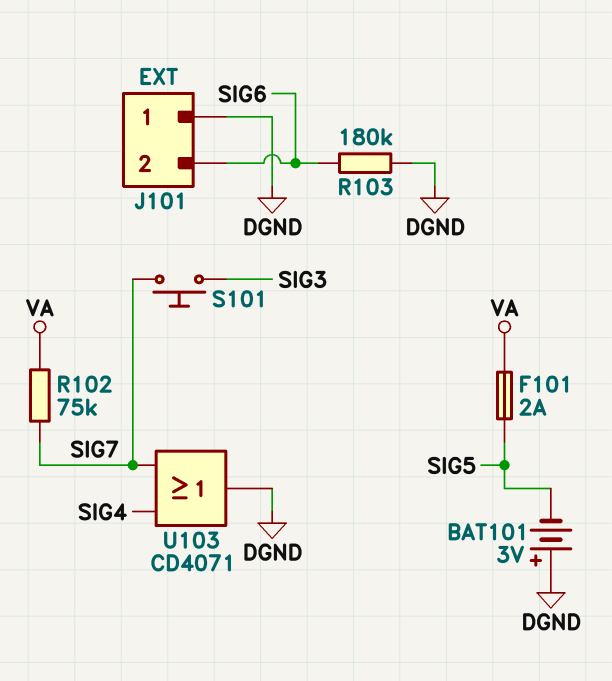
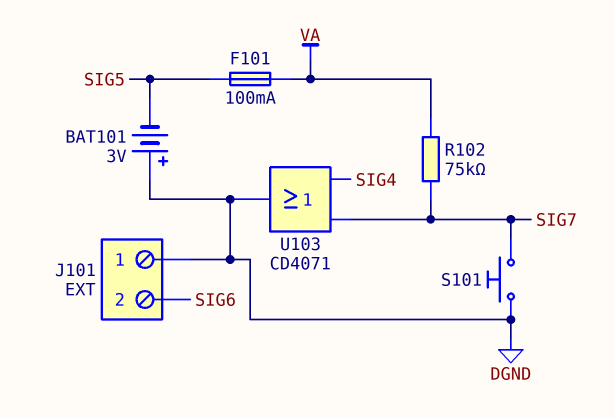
F101: 2A (SIG5, VA) -> 100mA (SIG5, VA)
R103: 180k (DGND, SIG6) -> none
S101: button (SIG3, SIG7) -> button (DGND, SIG7)

